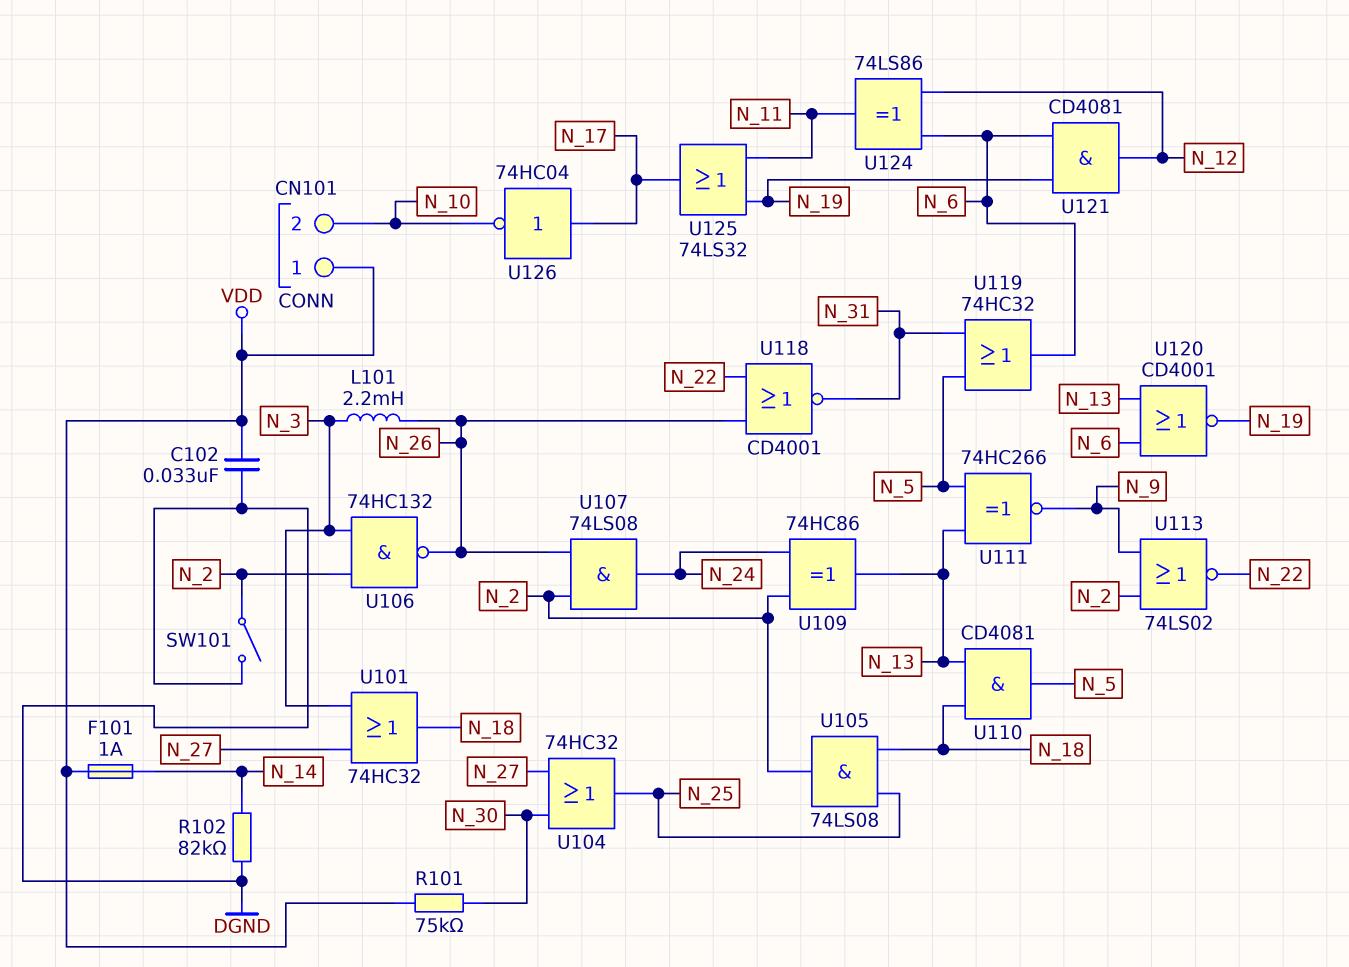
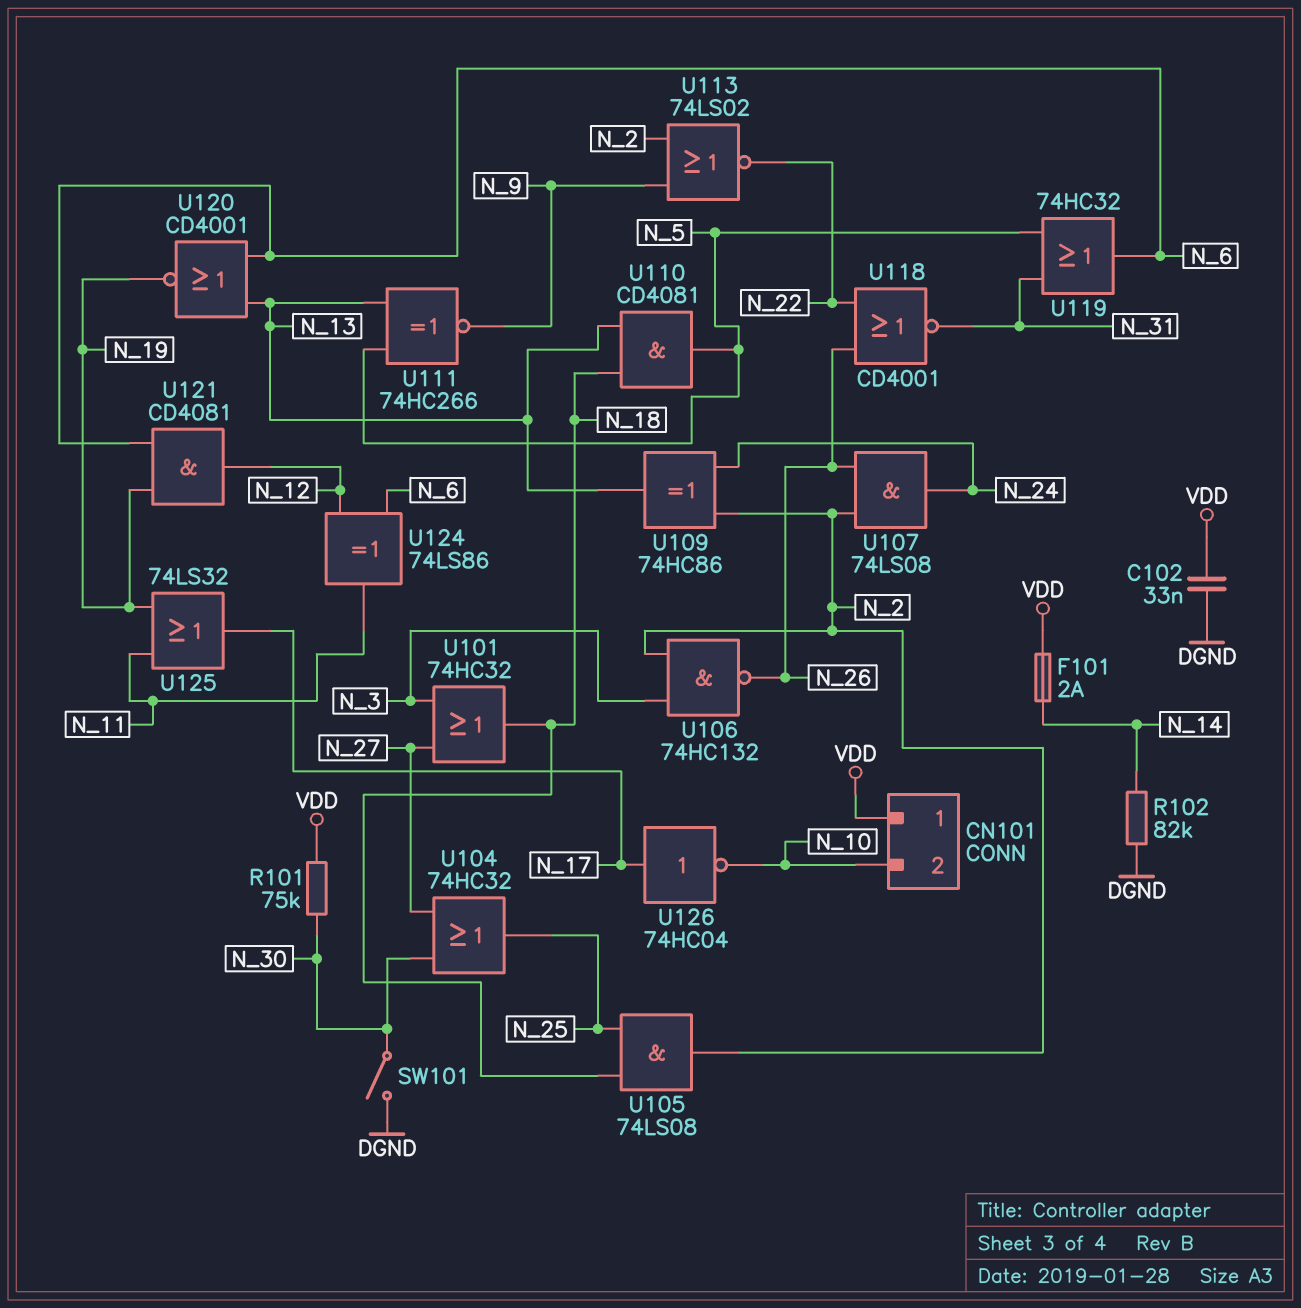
F101: 1A (N_14, VDD) -> 2A (N_14, VDD)
L101: 2.2mH (N_3, N_26) -> none
SW101: switch (DGND, N_2) -> switch (DGND, N_30)

